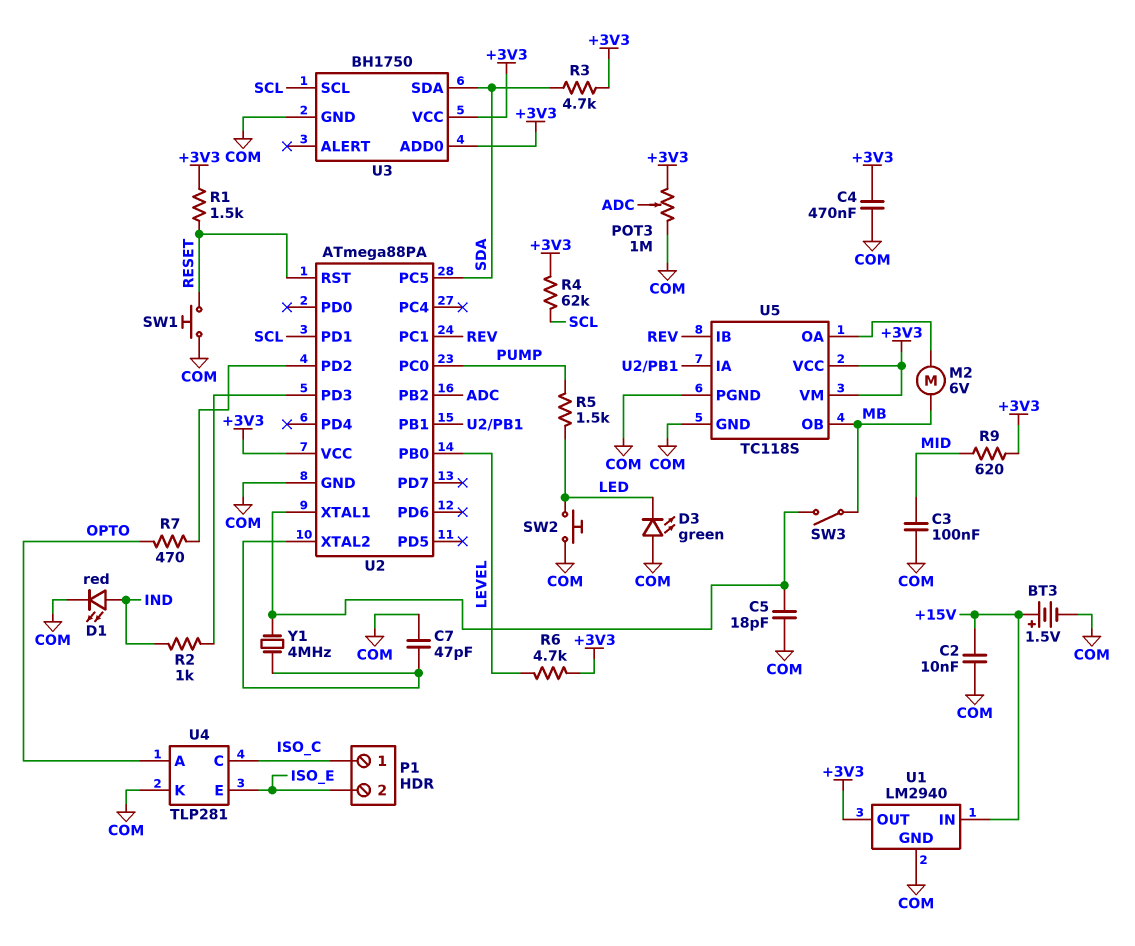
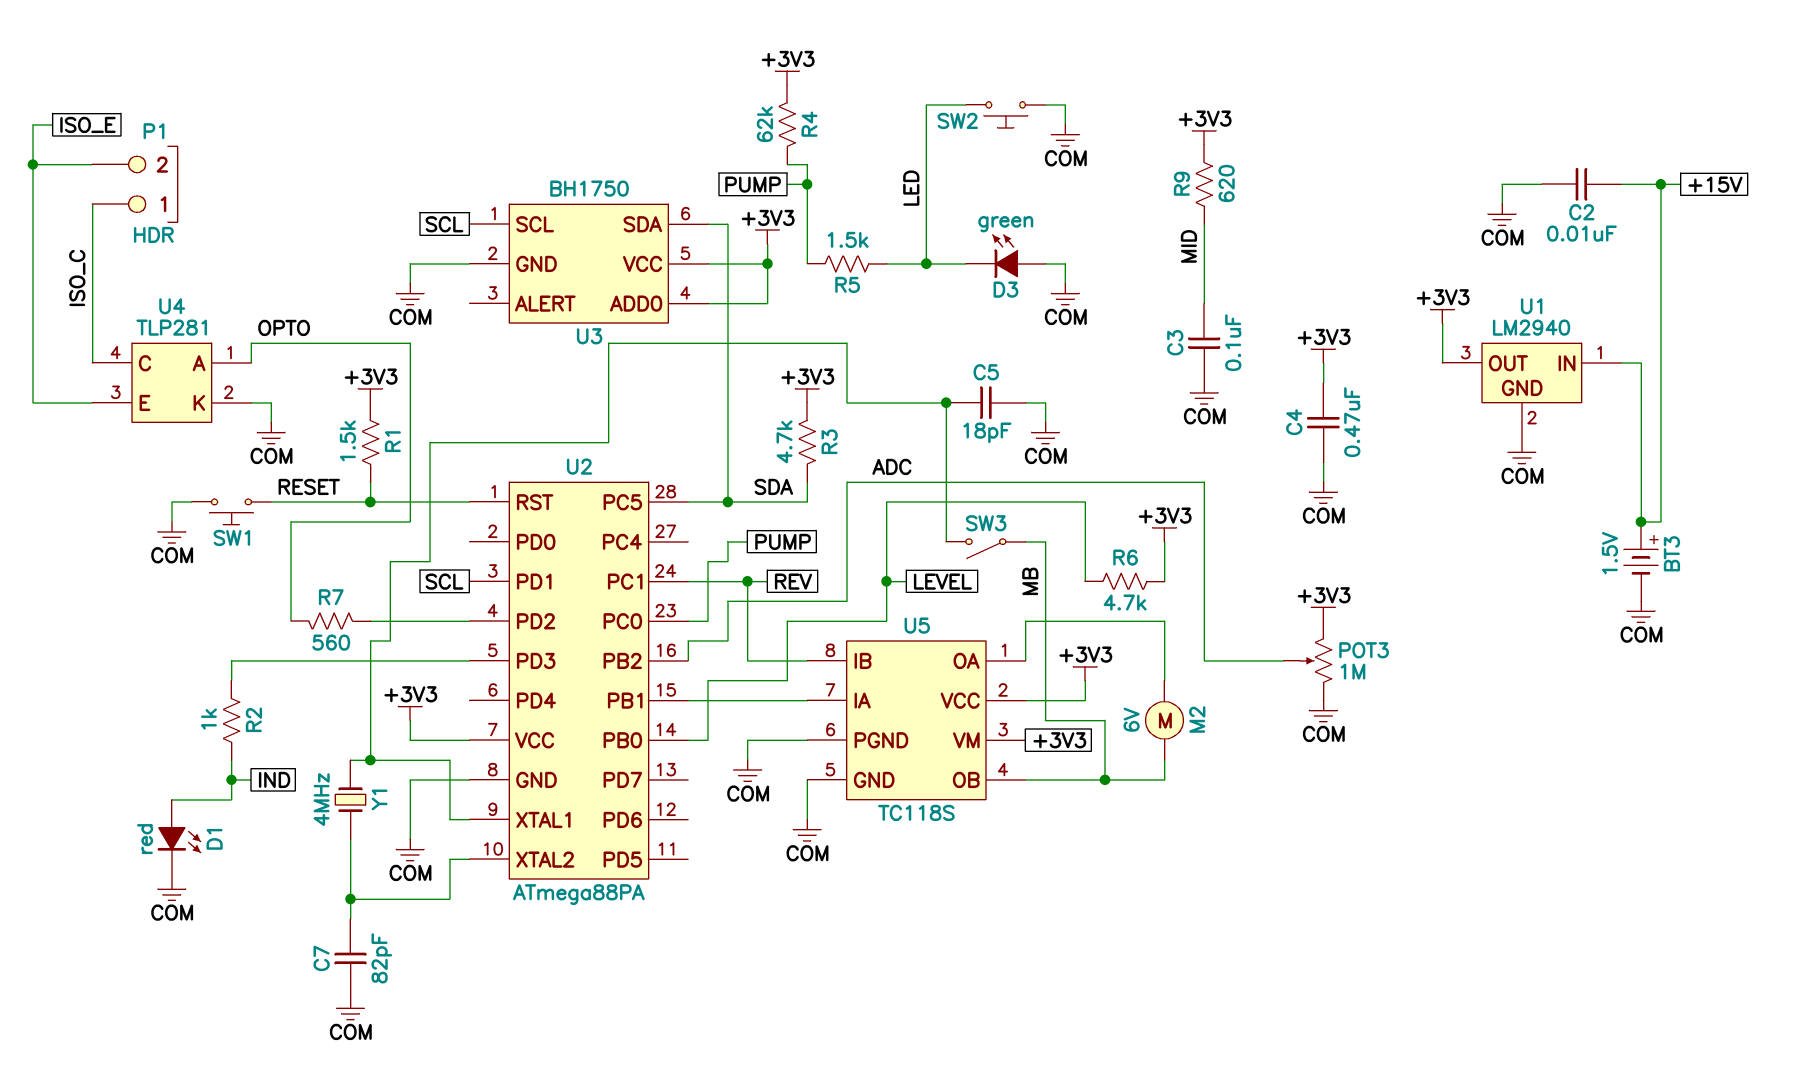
C7: 47pF (COM, U2/XTAL2) -> 82pF (COM, U2/XTAL2)
R4: 62k (+3V3, SCL) -> 62k (+3V3, PUMP)
R7: 470 (OPTO, U2/PD2) -> 560 (OPTO, U2/PD2)

